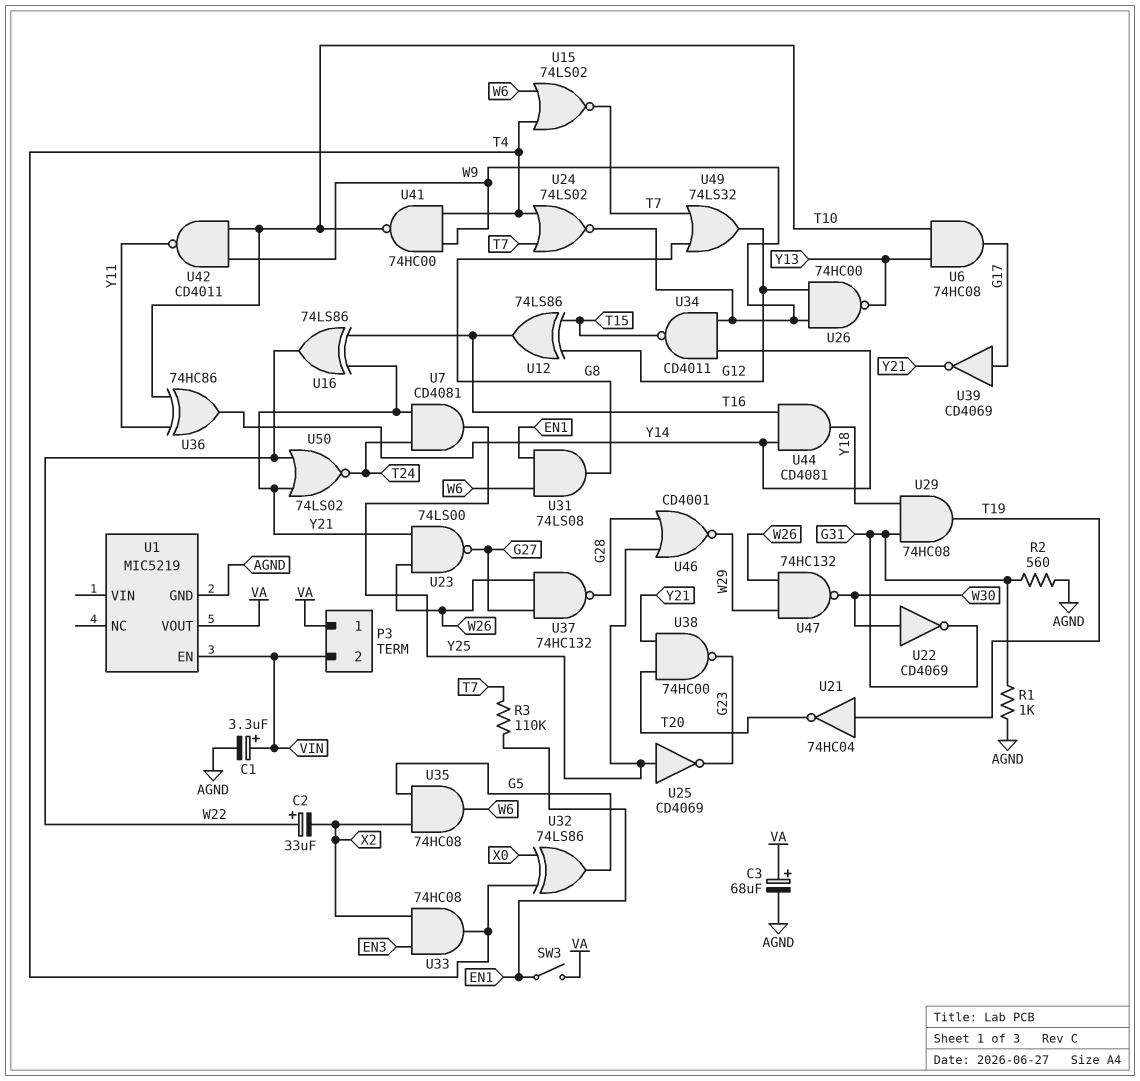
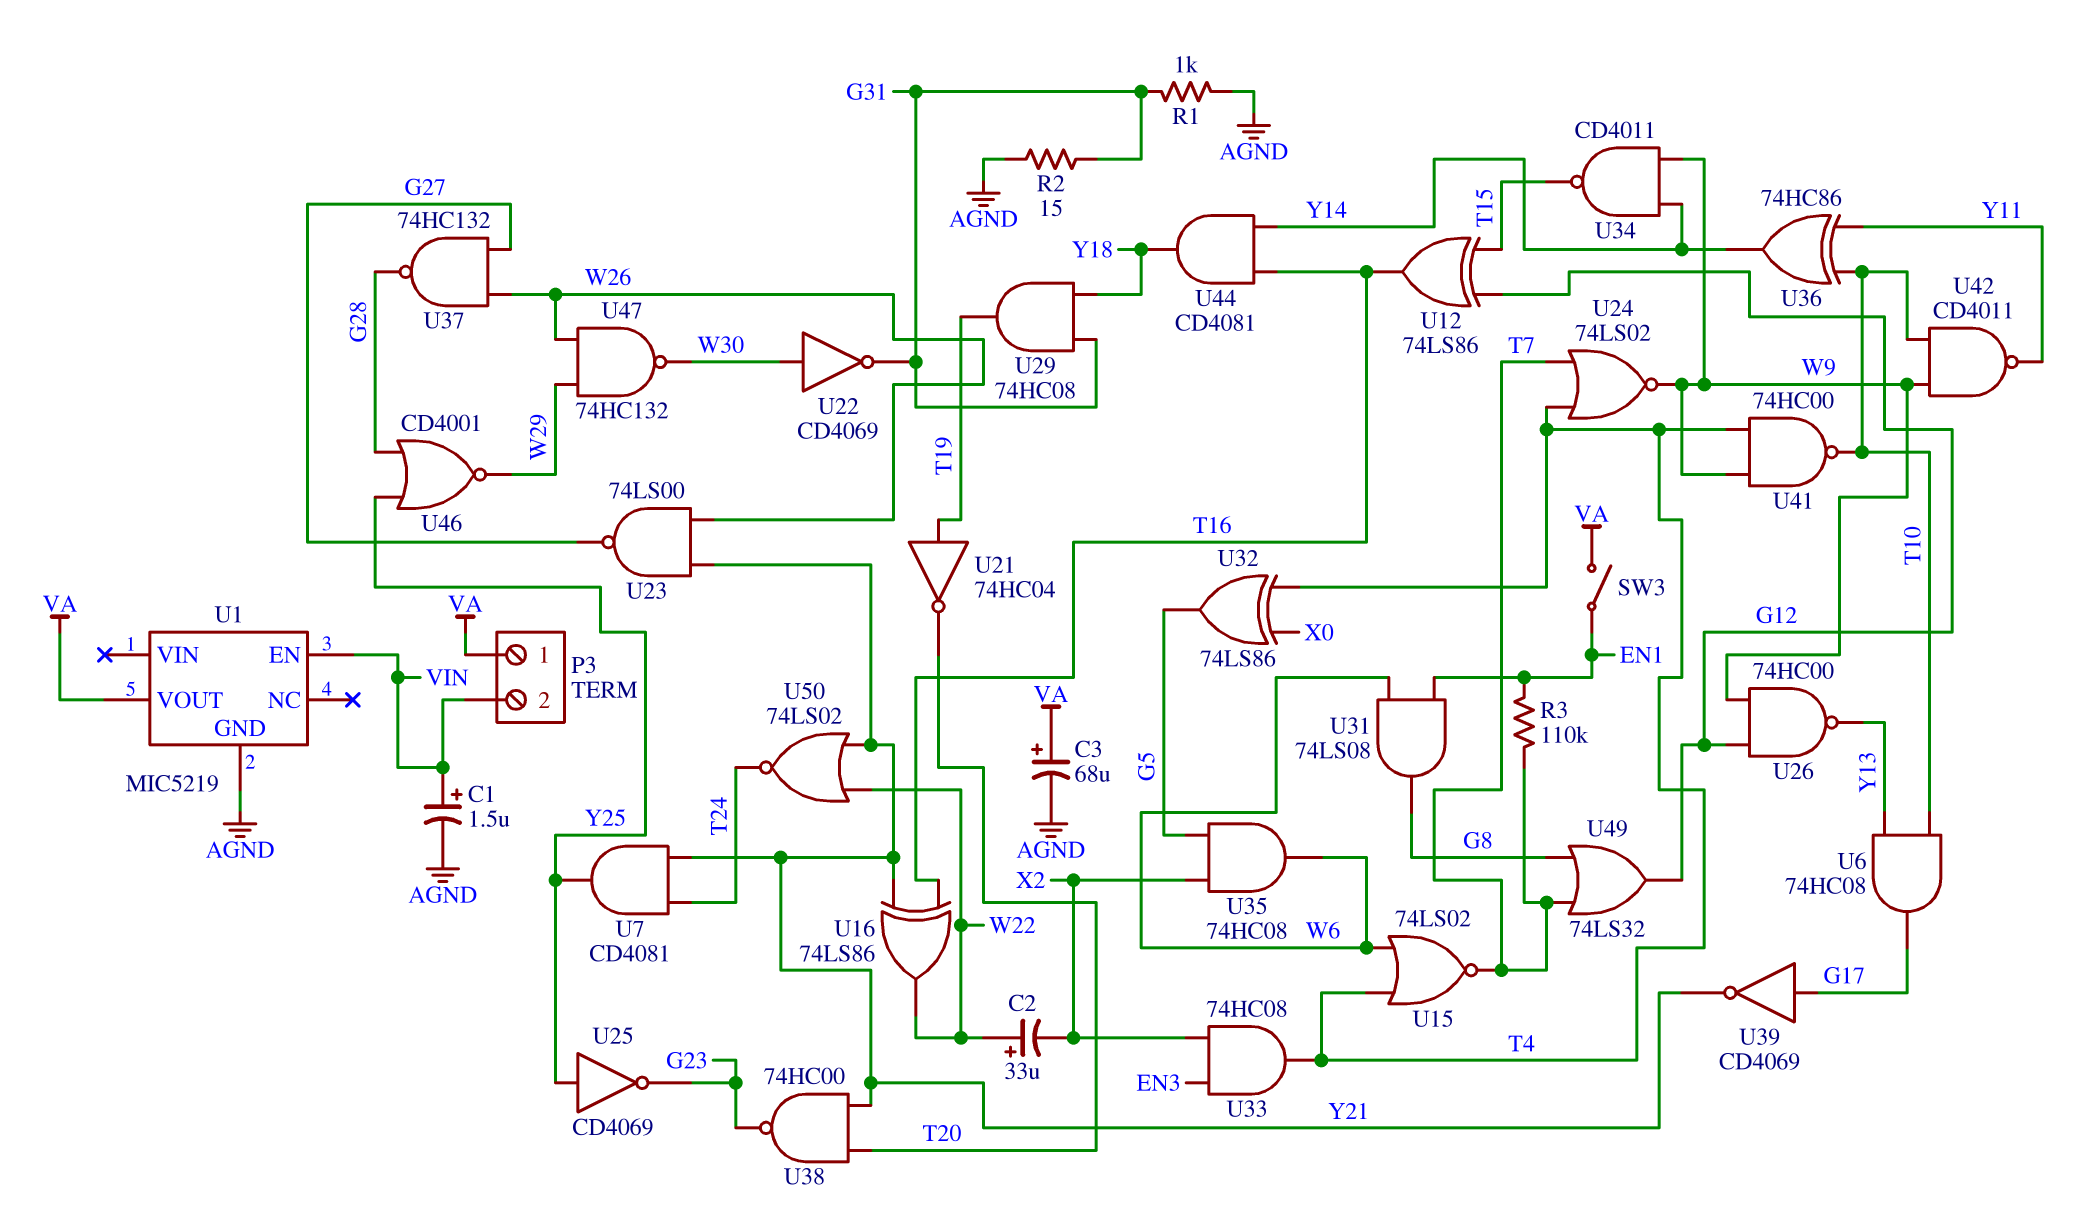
C1: 3.3uF (plus VIN, minus AGND) -> 1.5uF (plus VIN, minus AGND)
R2: 560 (AGND, G31) -> 15 (AGND, G31)

